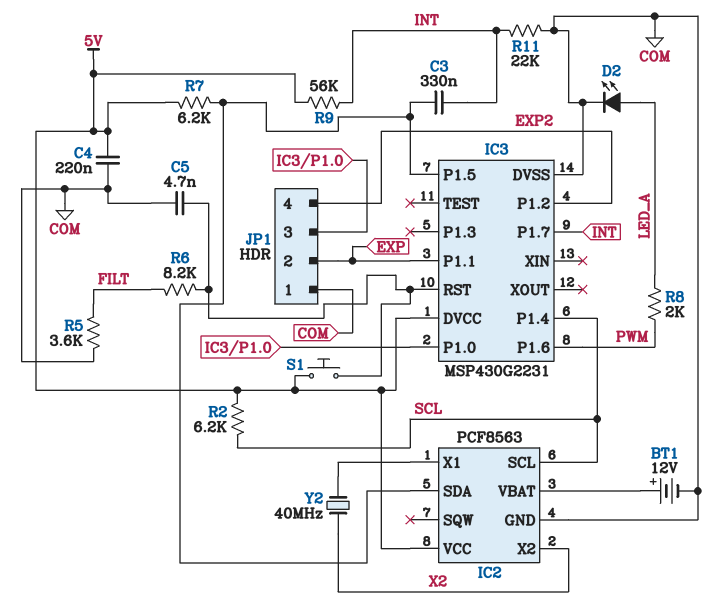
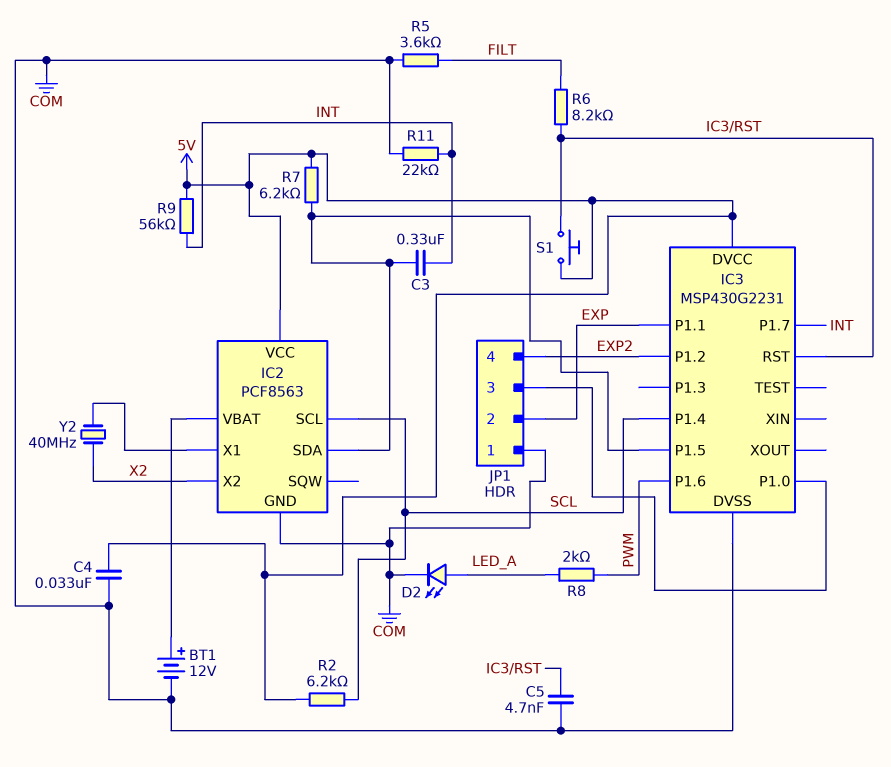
C4: 220nF (5V, COM) -> 33nF (5V, COM)

